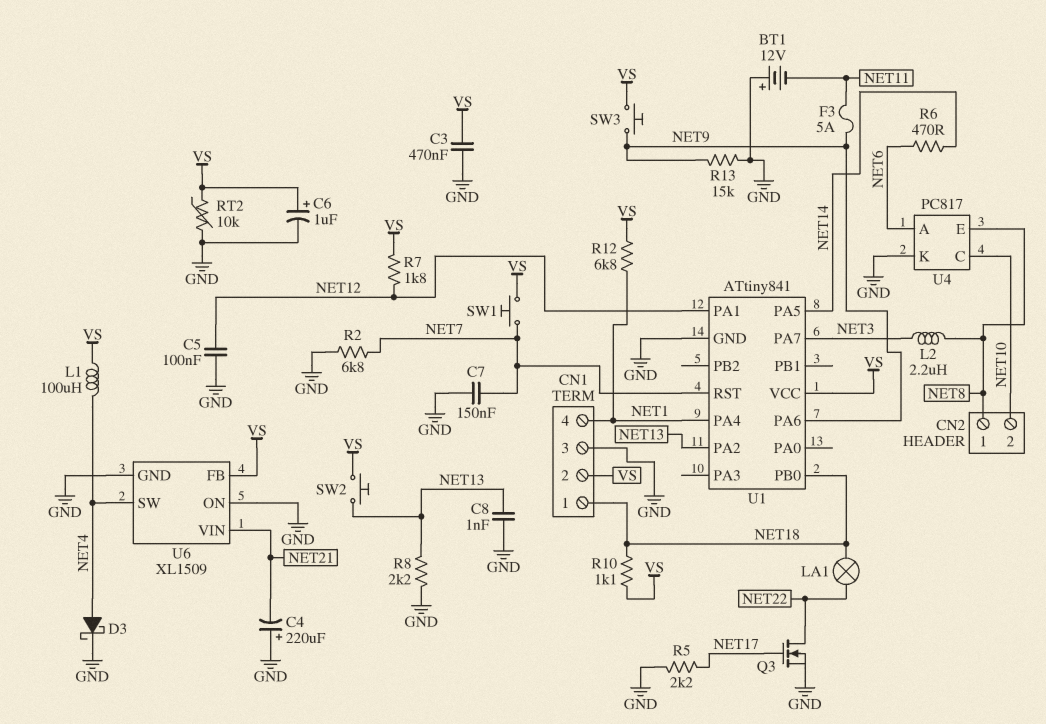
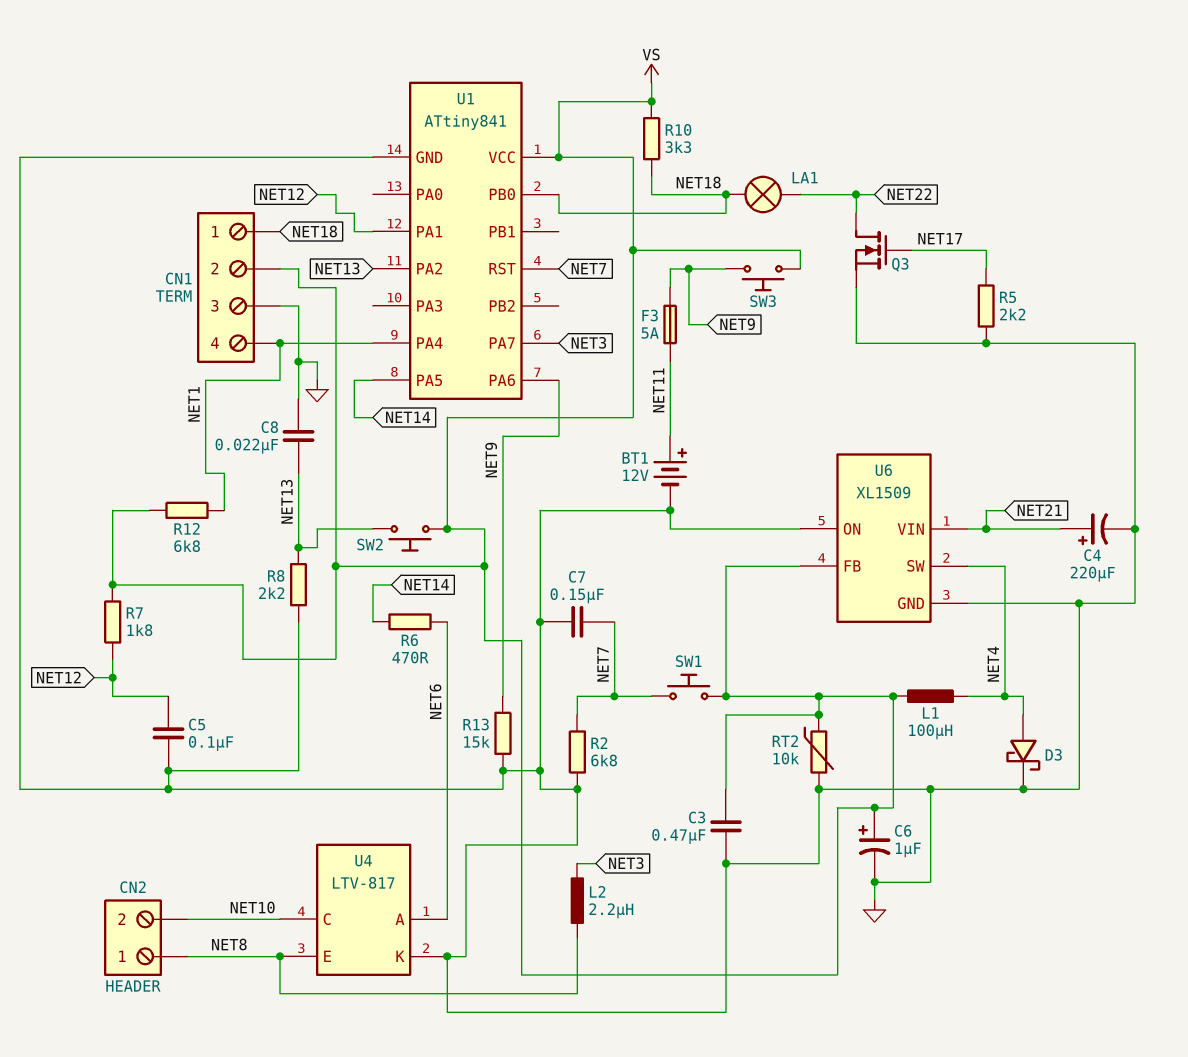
BT1: 12V (plus GND, minus NET11) -> 12V (plus NET11, minus GND)
C4: 220uF (plus GND, minus NET21) -> 220uF (plus NET21, minus GND)
C8: 1nF (GND, NET13) -> 22nF (GND, NET13)
R10: 1.1k (NET18, VS) -> 3.3k (NET18, VS)
U4: PC817 -> LTV-817

